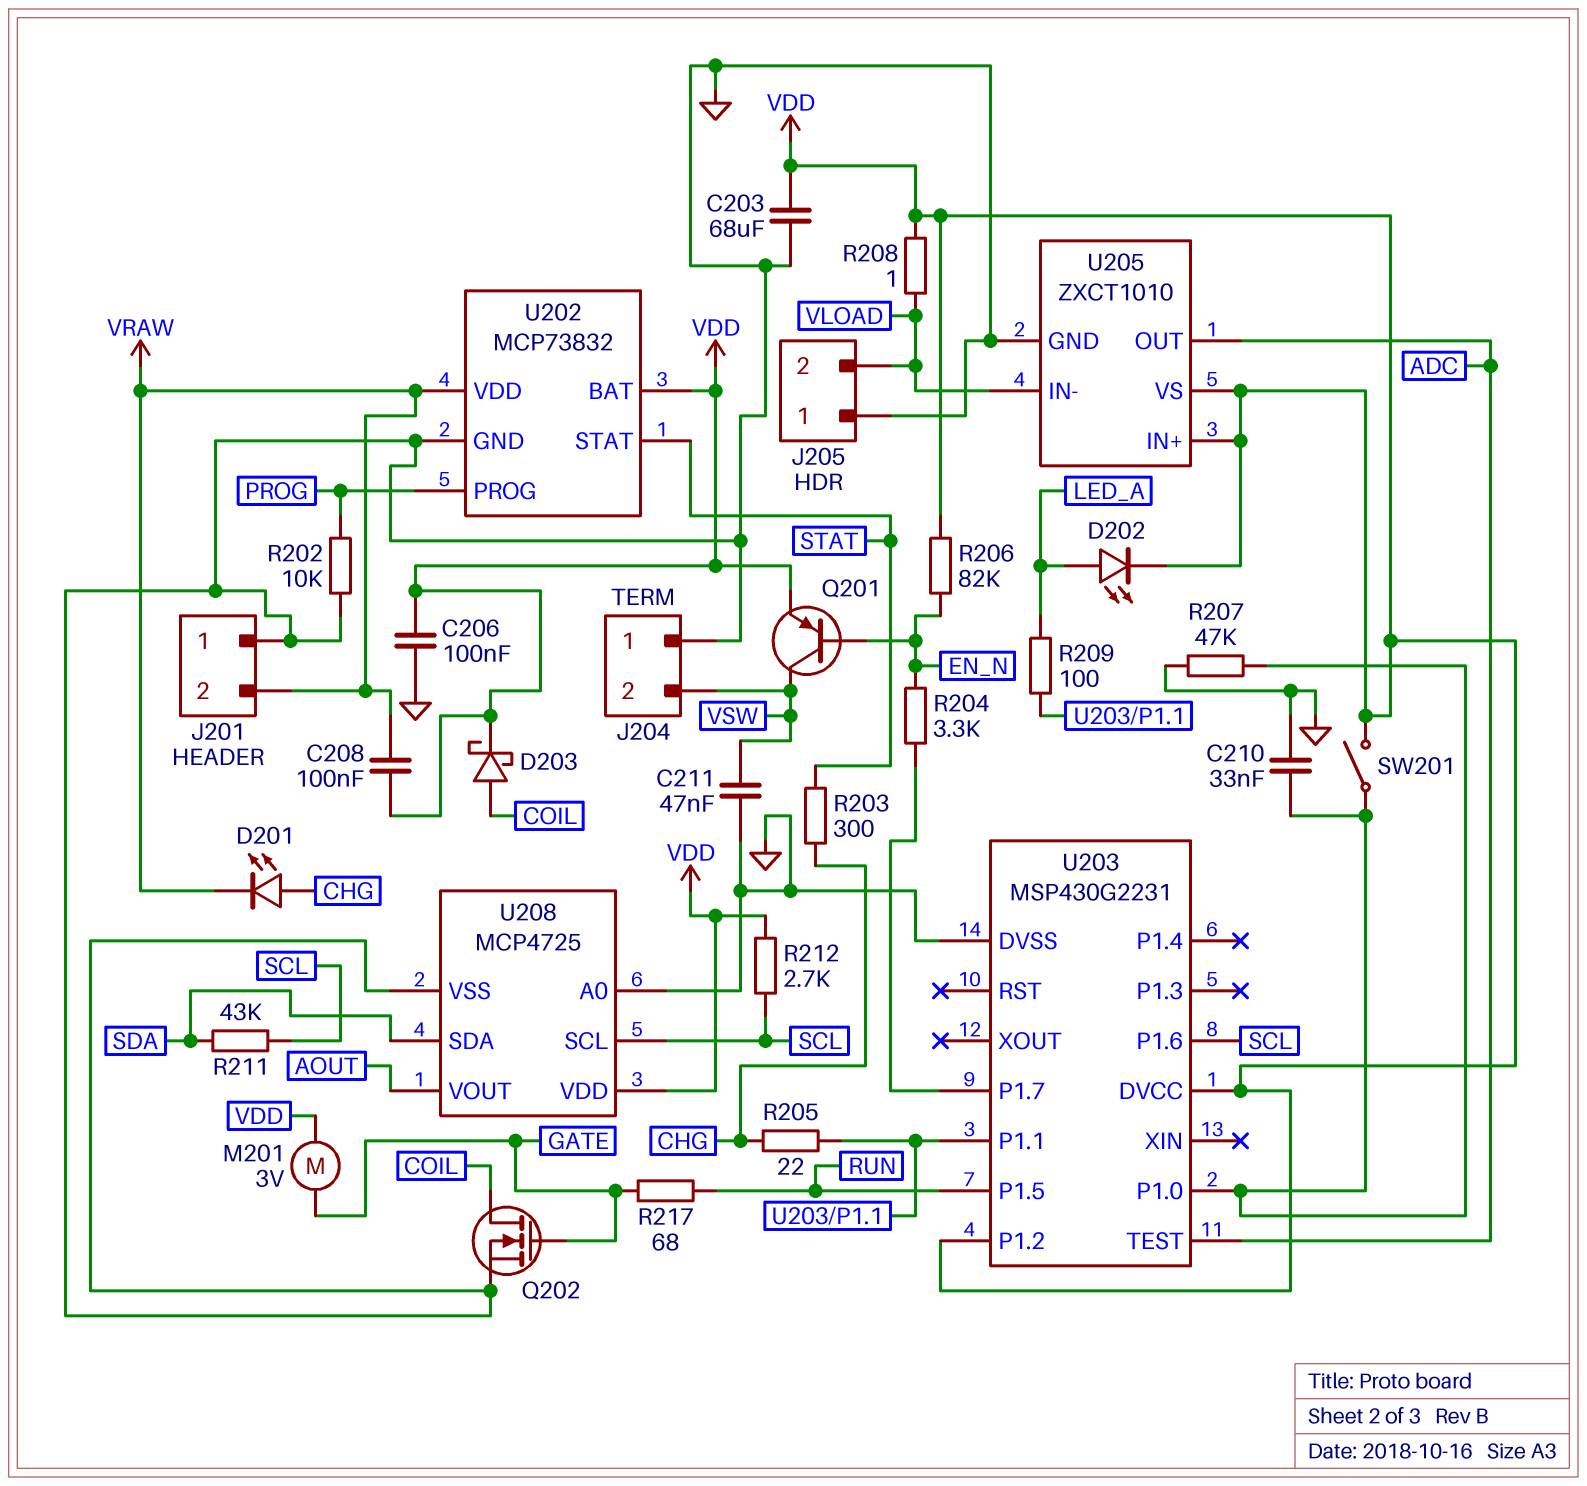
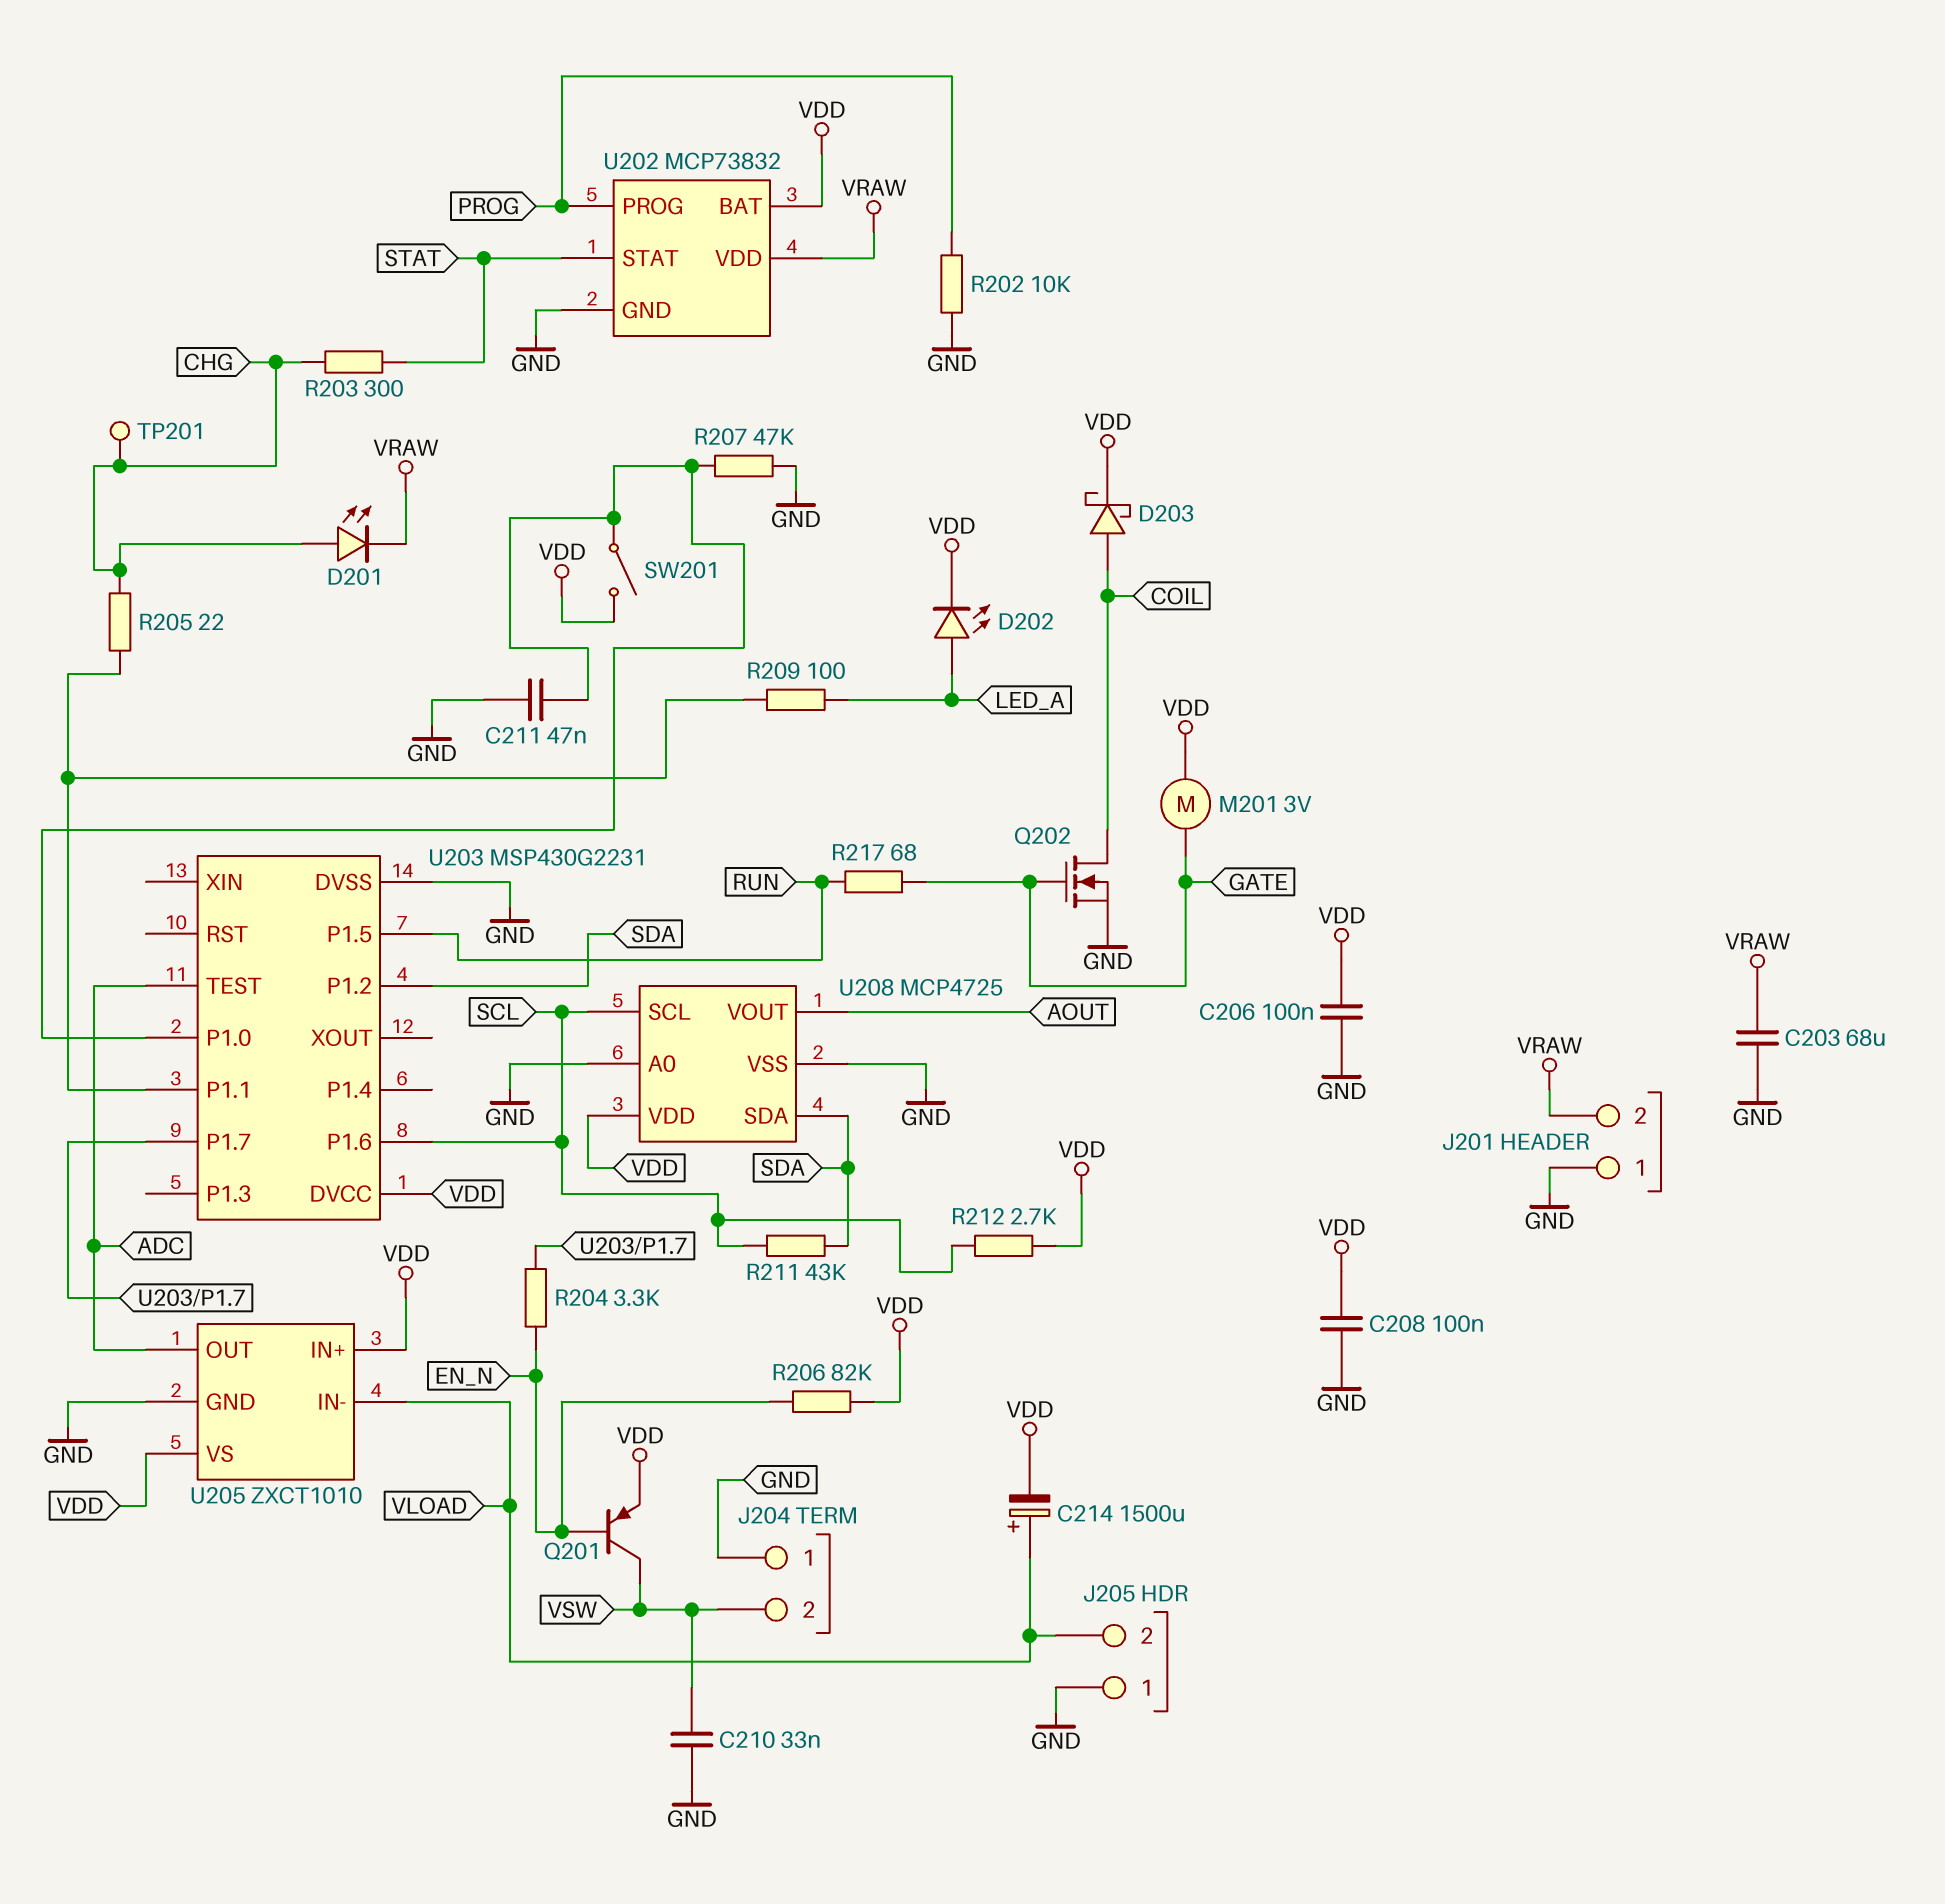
C203: 68uF (GND, VDD) -> 68uF (GND, VRAW)
C208: 100nF (VDD, VRAW) -> 100nF (GND, VDD)
C210: 33nF (GND, U203/P1.0) -> 33nF (GND, VSW)
C211: 47nF (GND, VSW) -> 47nF (GND, U203/P1.0)
C214: none -> 1500uF (plus VLOAD, minus VDD)
R208: 1 (VDD, VLOAD) -> none
TP201: none -> test point (CHG)
U203 pin P1.2: VDD -> SDA

